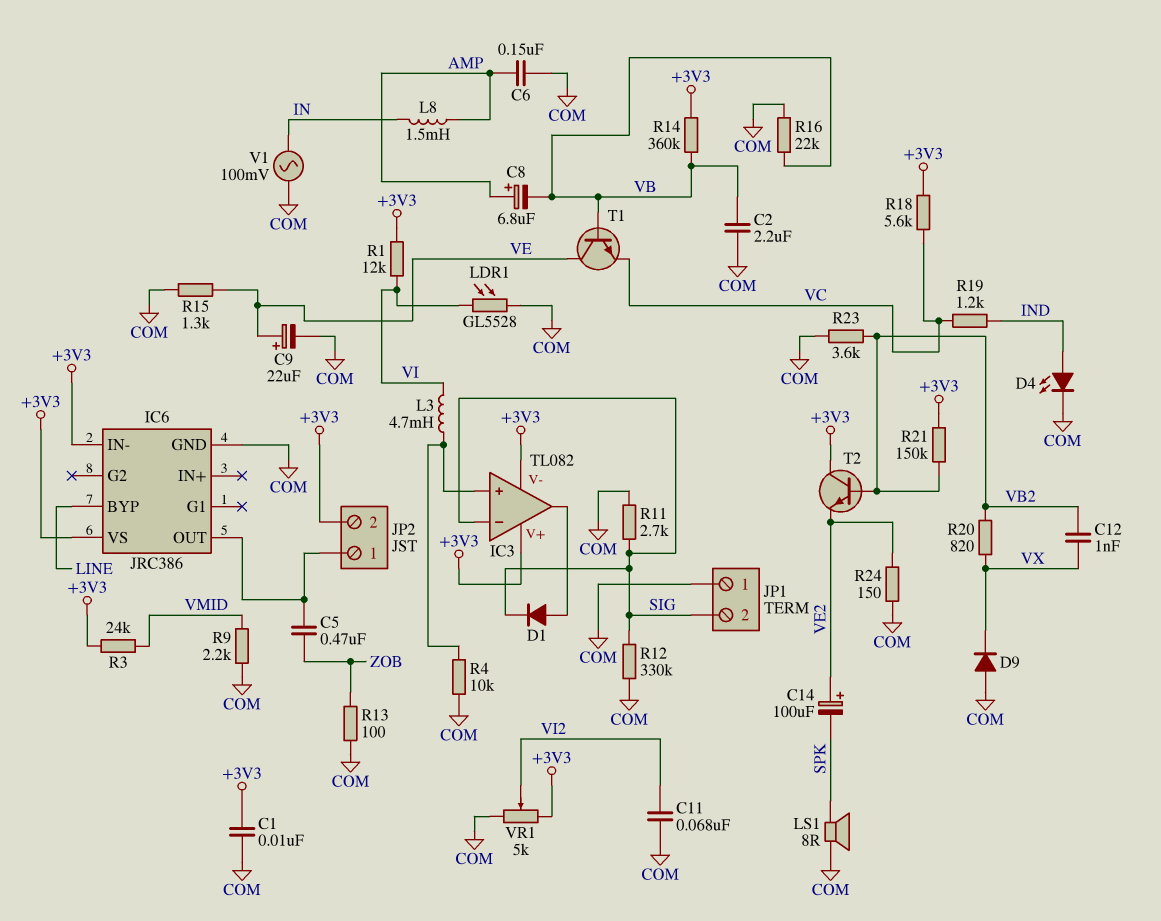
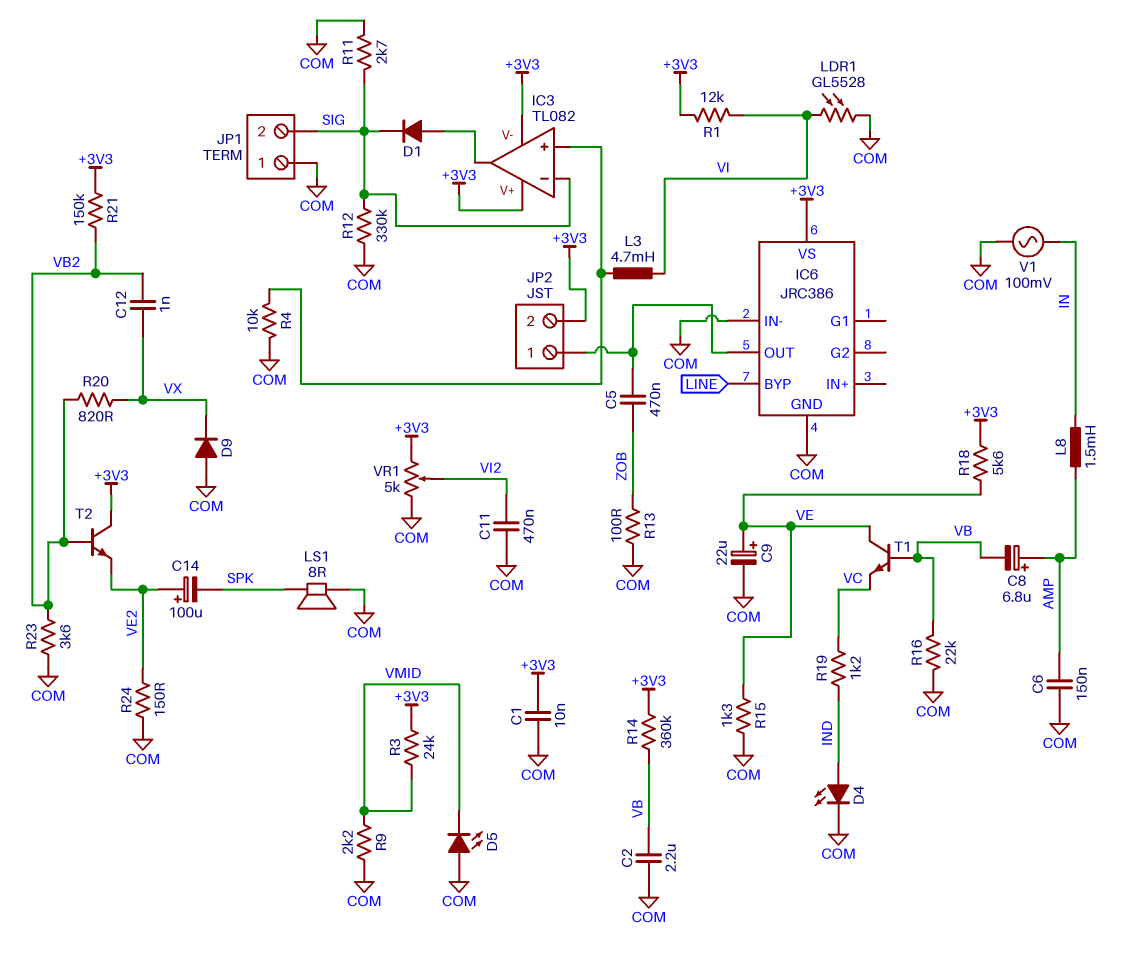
C11: 68nF (COM, VI2) -> 470nF (COM, VI2)
D5: none -> LED (A COM, K VMID)
IC6 pin IN-: +3V3 -> COM
R18: 5.6k (+3V3, VC) -> 5.6k (+3V3, VE)

